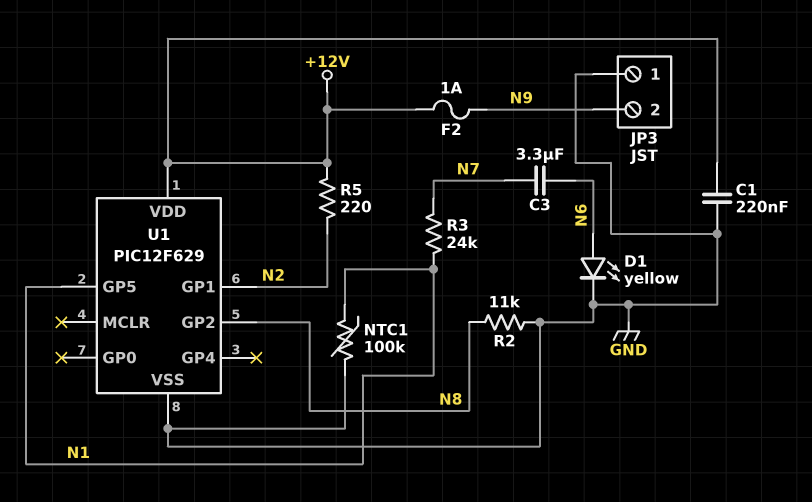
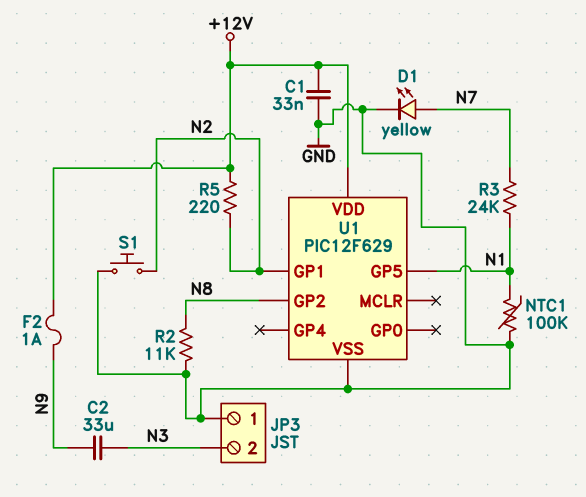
C1: 220nF (+12V, GND) -> 33nF (+12V, GND)
C2: none -> 33uF (N3, N9)
C3: 3.3uF (N6, N7) -> none
D1: LED yellow (A N6, K GND) -> LED yellow (A N7, K GND)
JP3 pin 2: N9 -> N3
S1: none -> button (GND, N2)

